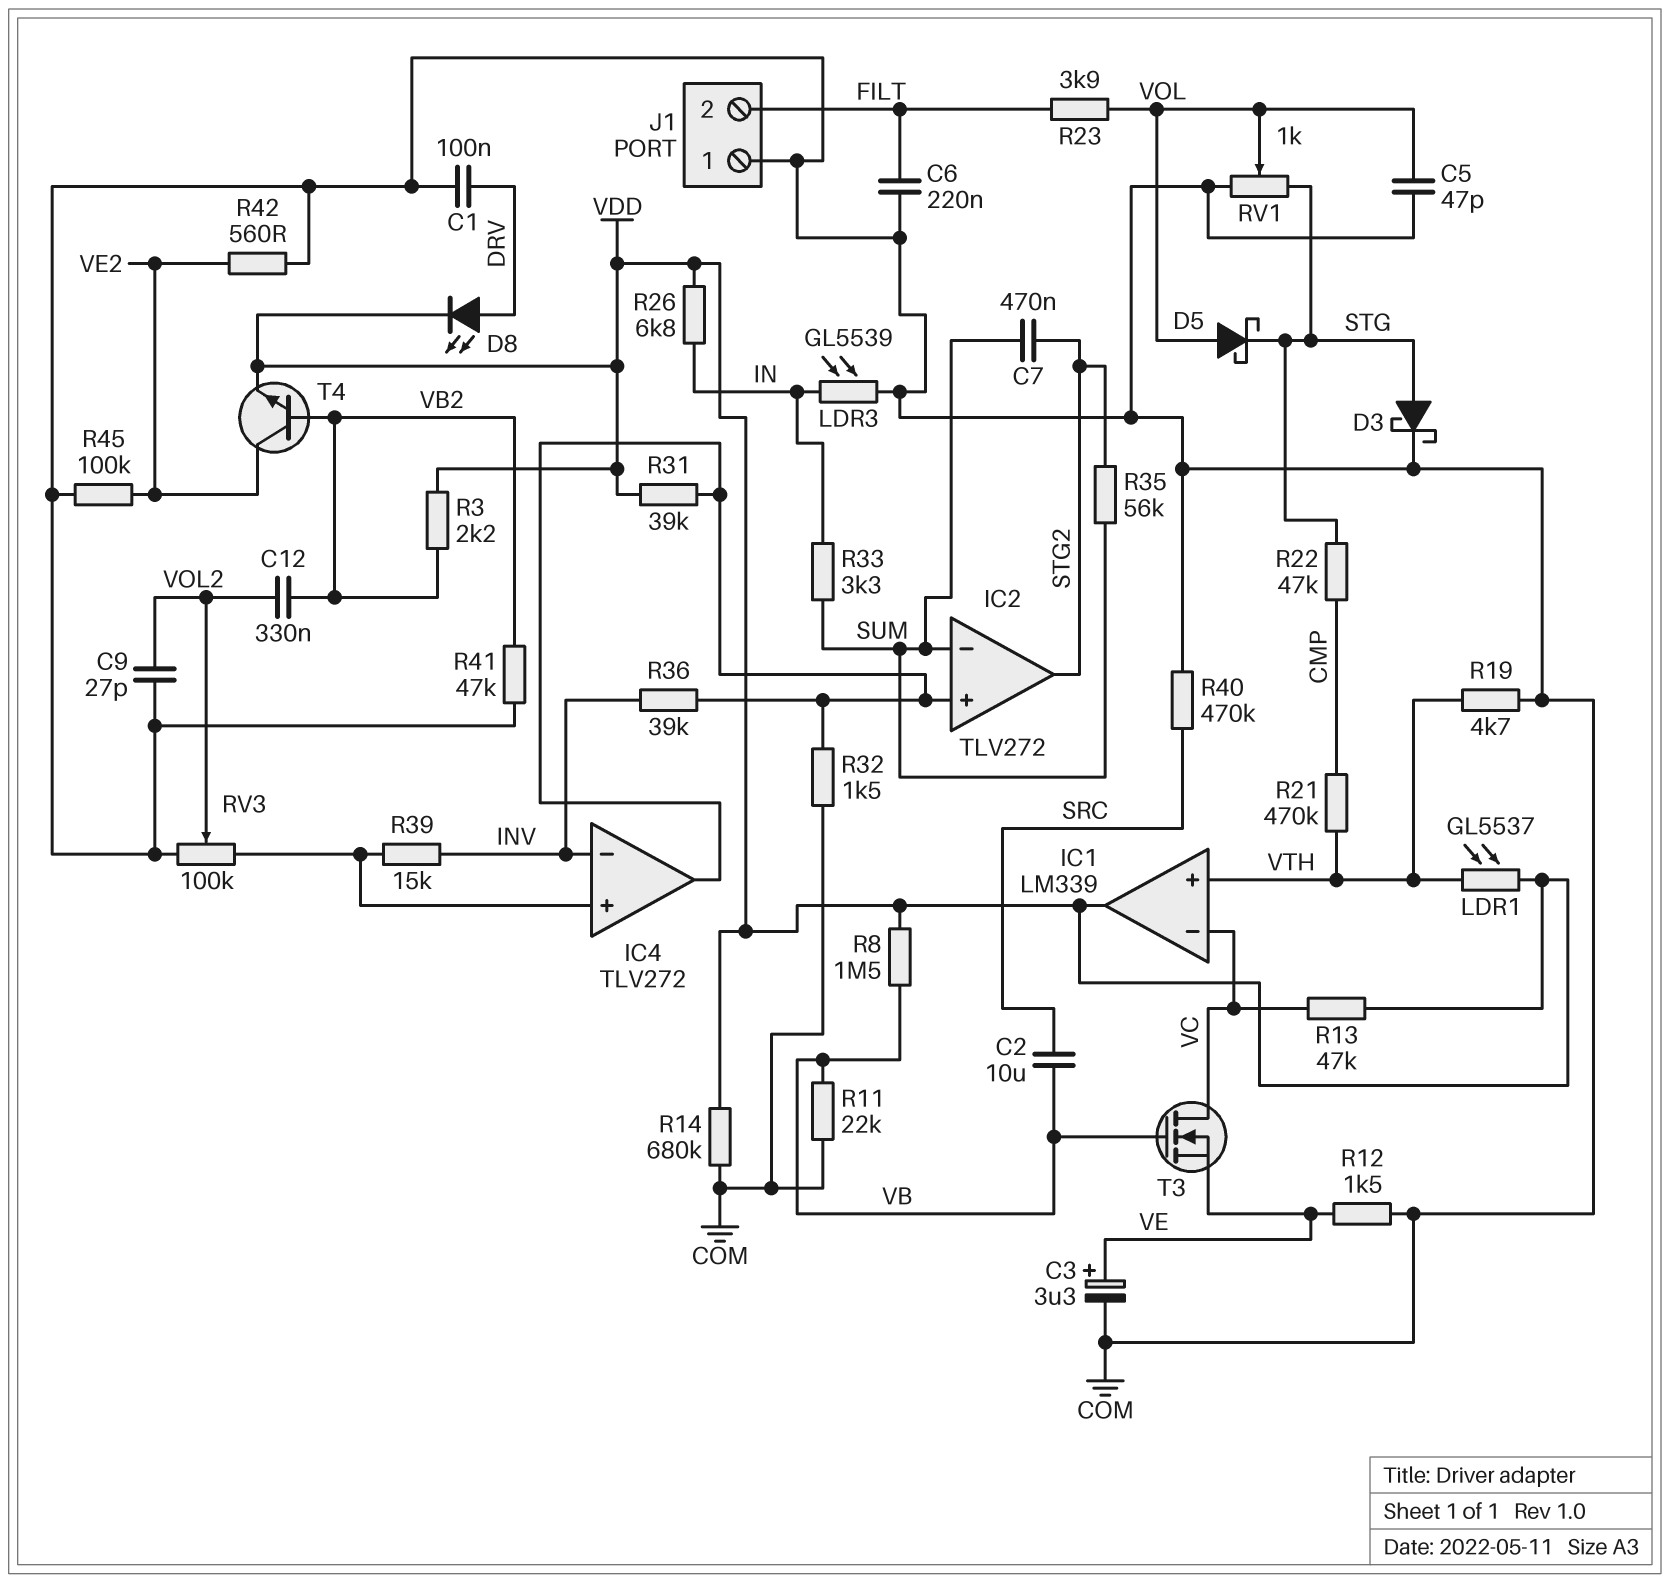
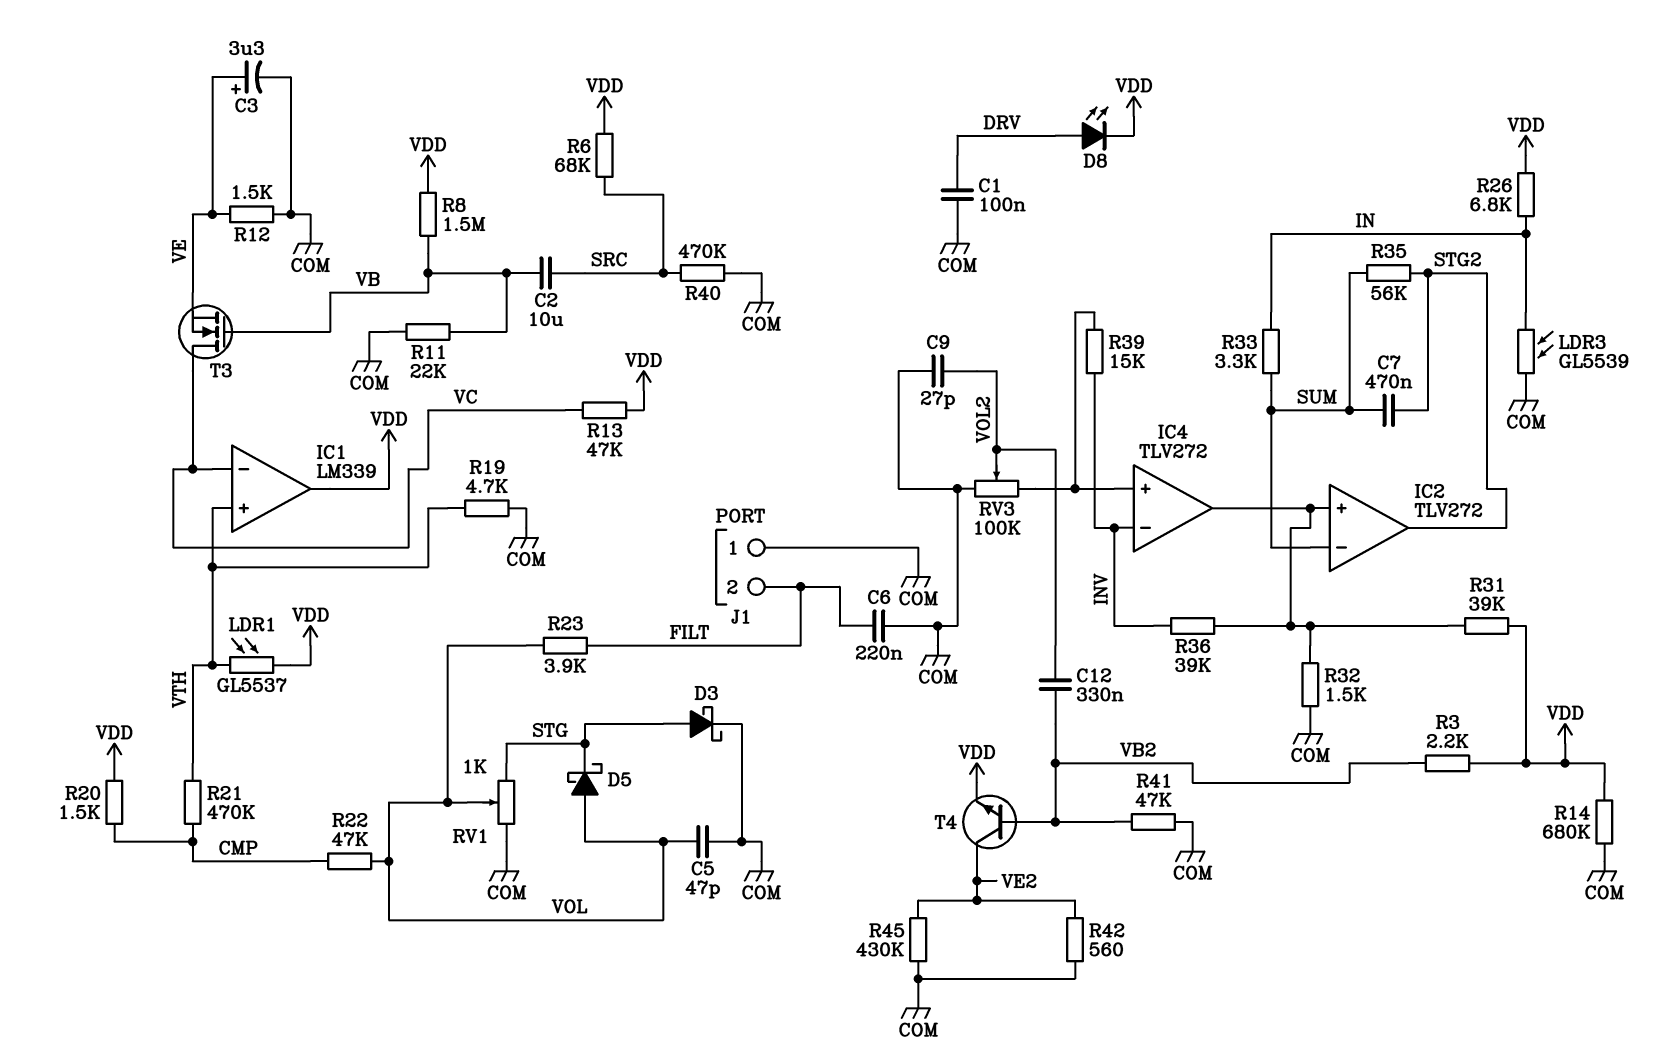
R6: none -> 68k (SRC, VDD)
R20: none -> 1.5k (CMP, VDD)
R22: 47k (CMP, STG) -> 47k (CMP, VOL)
R45: 100k (COM, VE2) -> 430k (COM, VE2)

